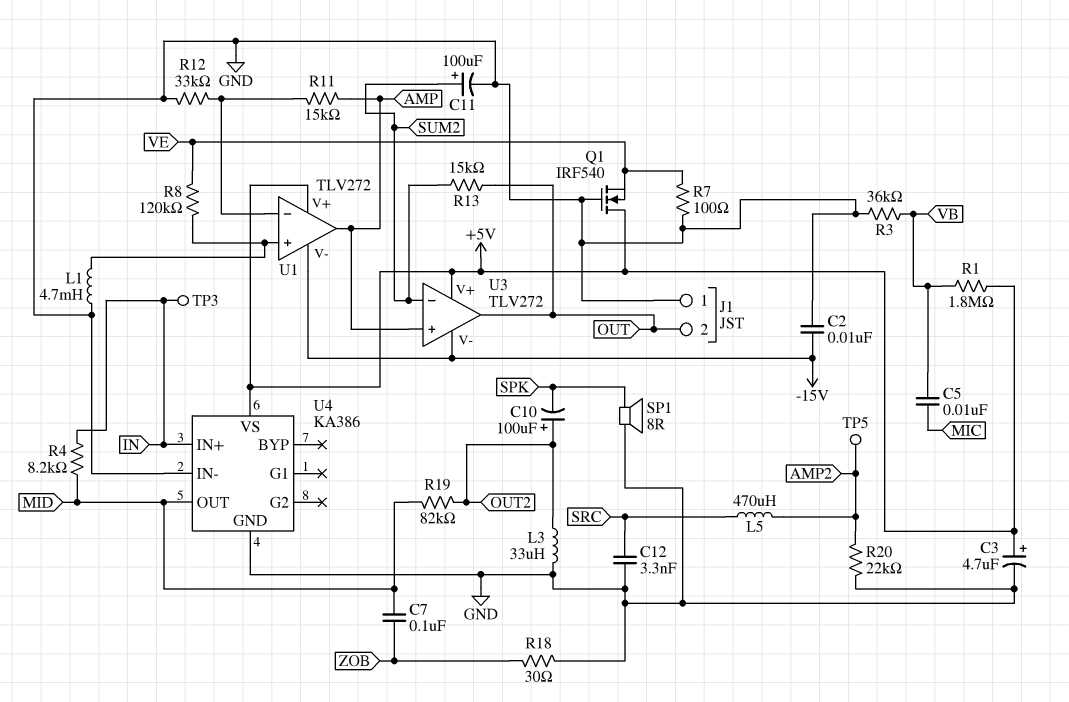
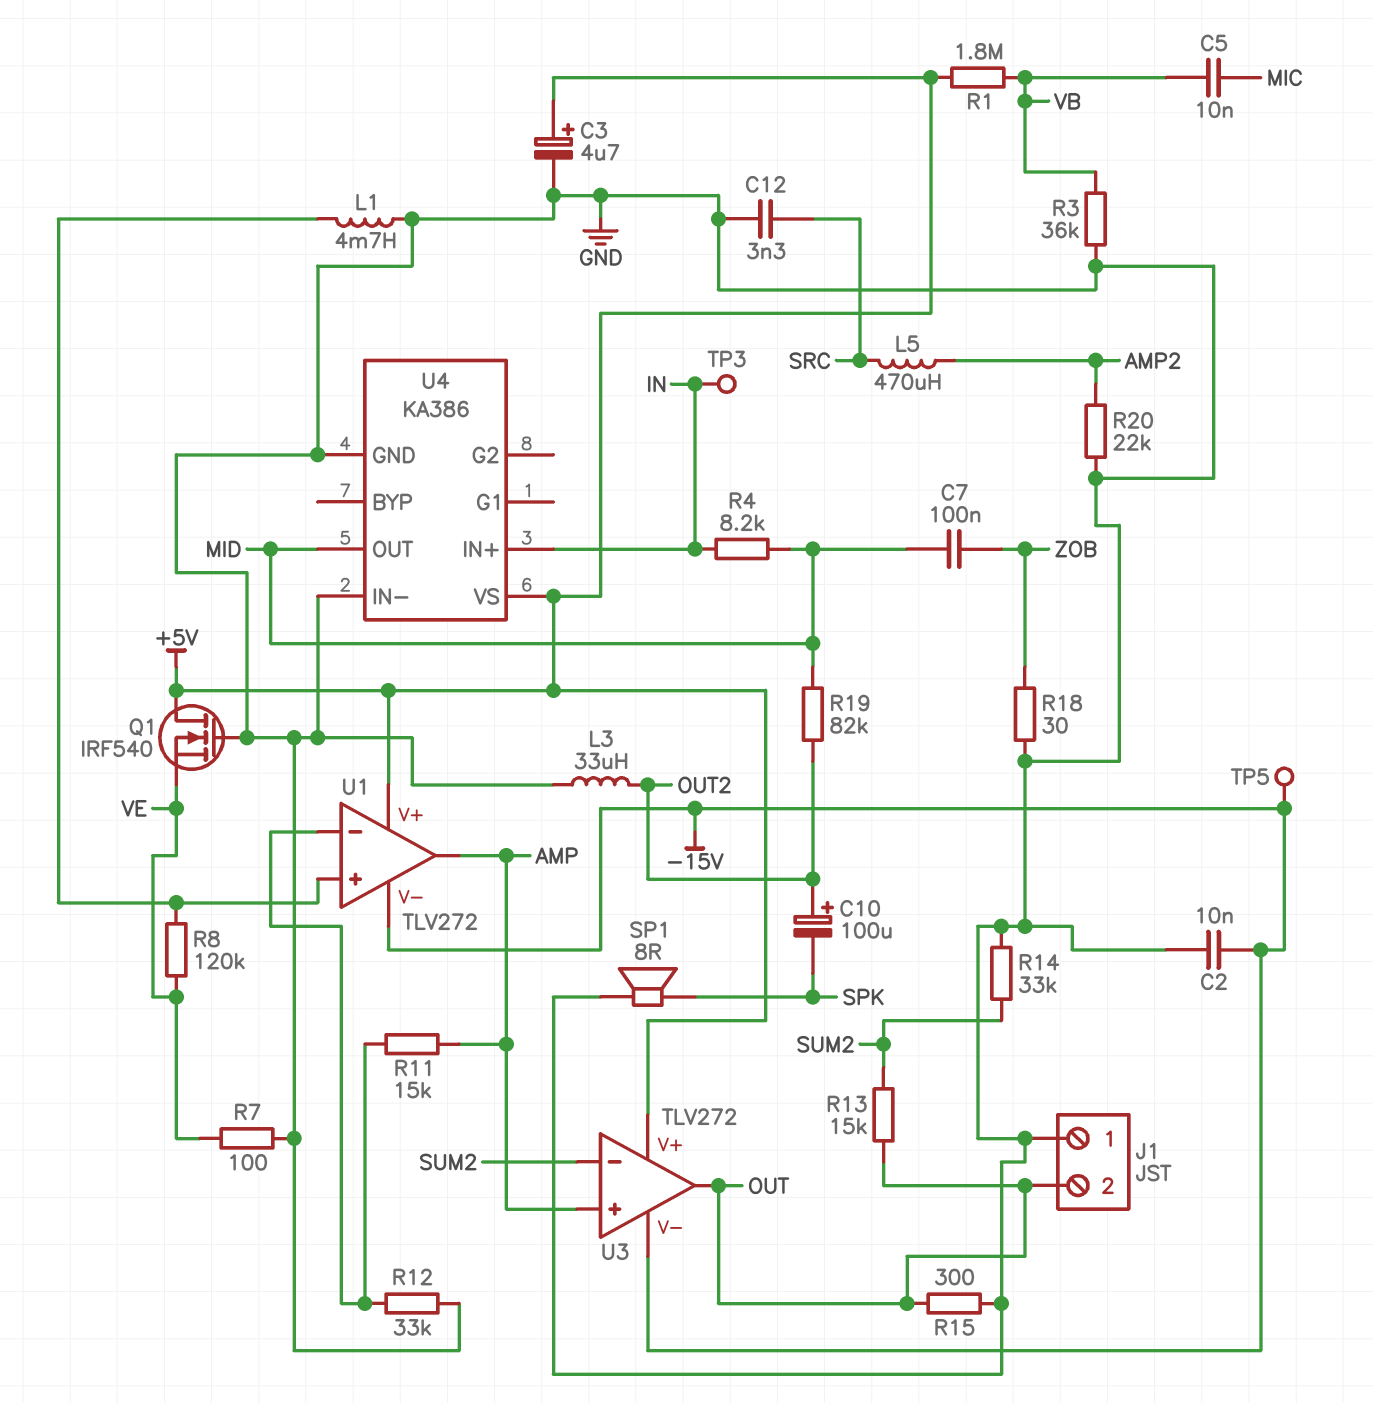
C11: 100uF (plus SUM2, minus GND) -> none
R14: none -> 33k (GND, SUM2)
R15: none -> 300 (GND, OUT)
TP5: test point (AMP2) -> test point (-15V)

